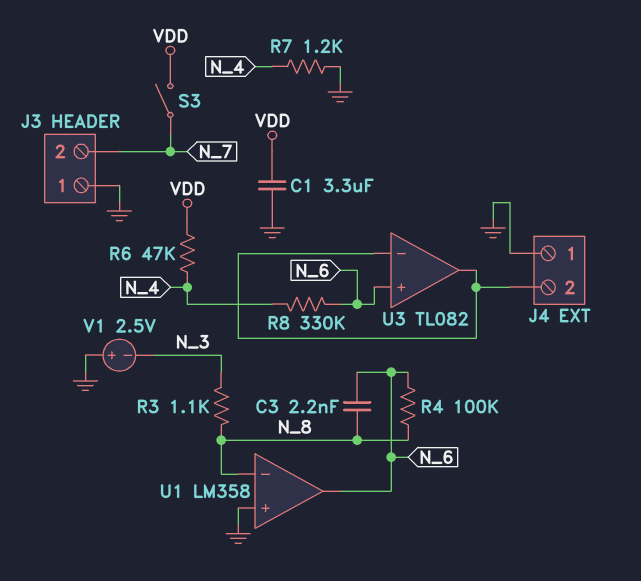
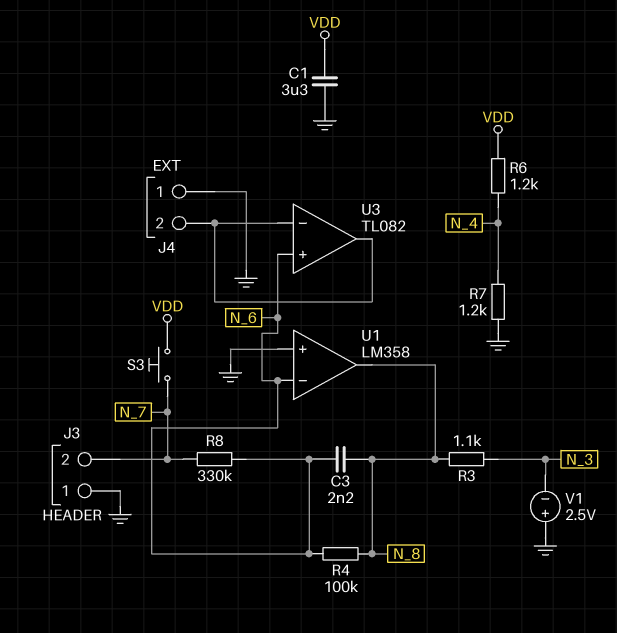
R6: 47k (N_4, VDD) -> 1.2k (N_4, VDD)
R8: 330k (N_4, N_6) -> 330k (N_6, N_7)
S3: switch (N_7, VDD) -> button (N_7, VDD)
U1 pin in-: N_8 -> N_6
U1 pin out: N_6 -> N_8

